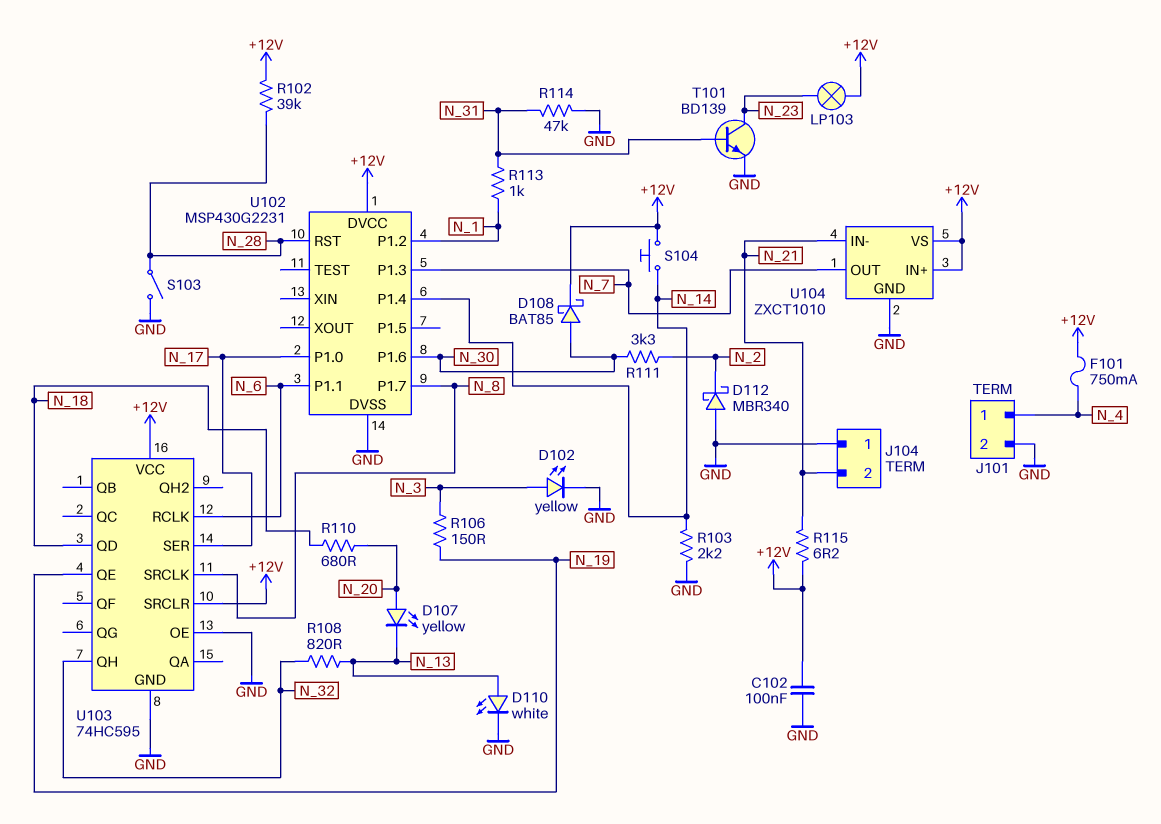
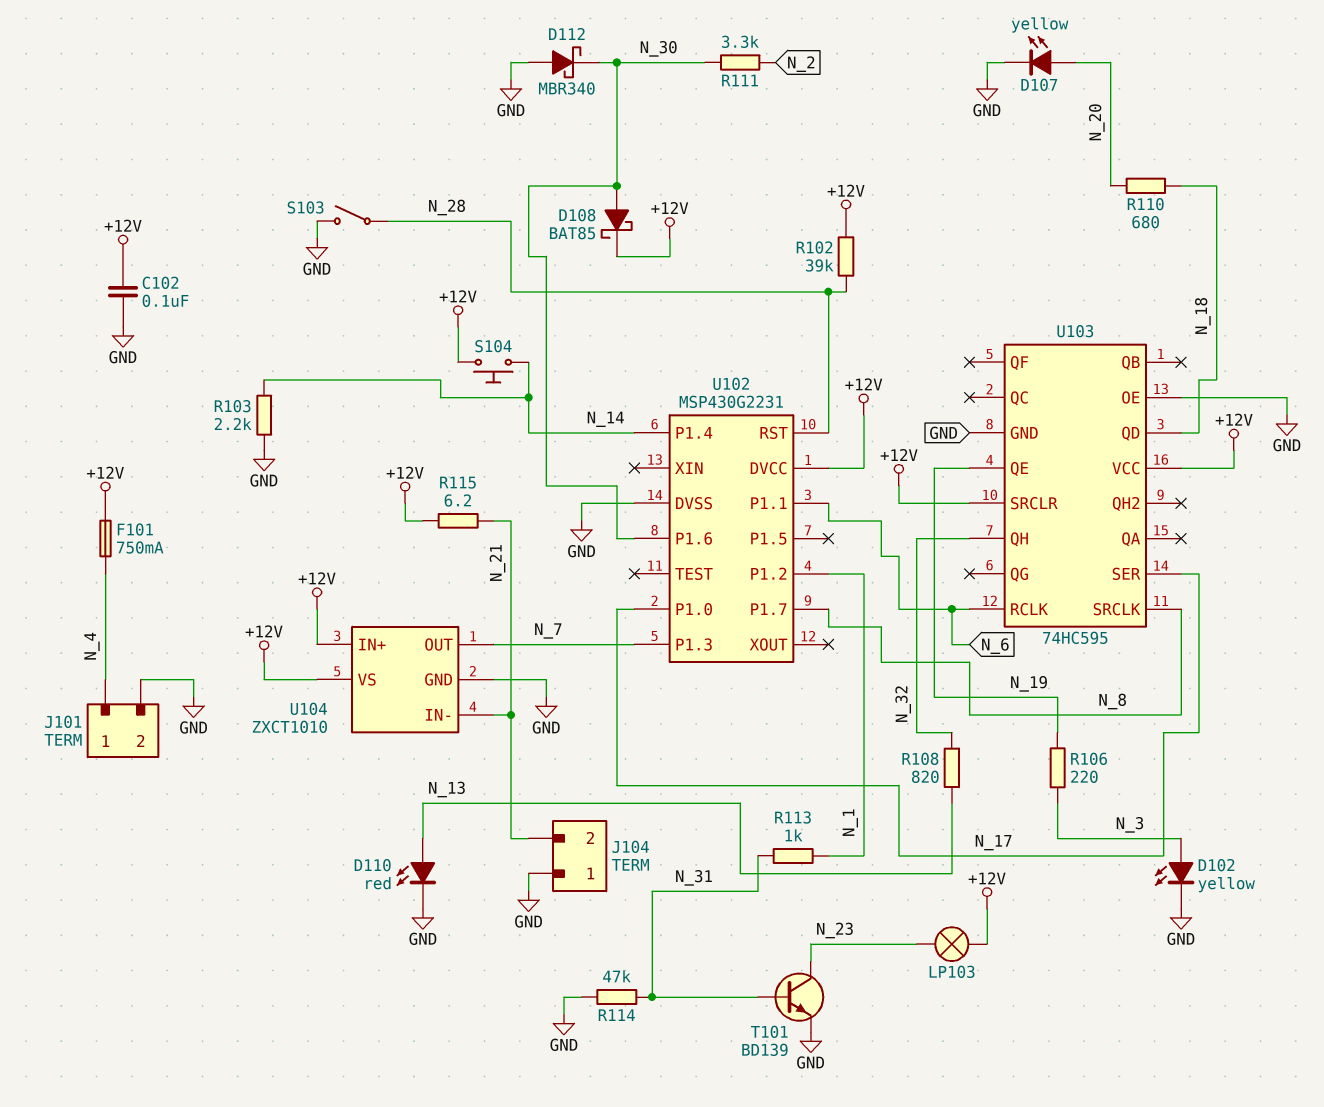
D107: LED yellow (A N_20, K N_13) -> LED yellow (A N_20, K GND)
D110: LED white (A N_13, K GND) -> LED red (A N_13, K GND)
D112: schottky MBR340 (A GND, K N_2) -> schottky MBR340 (A GND, K N_30)
R106: 150 (N_3, N_19) -> 220 (N_3, N_19)

